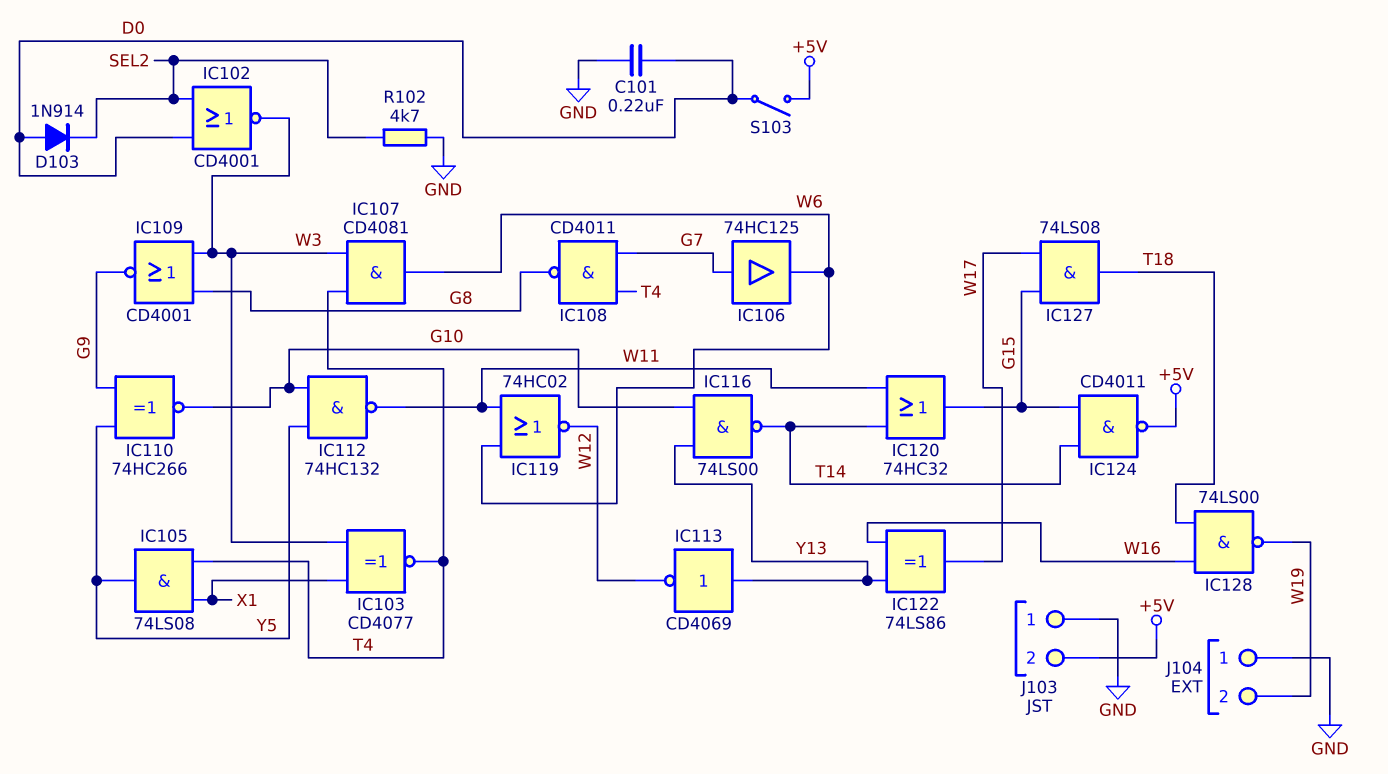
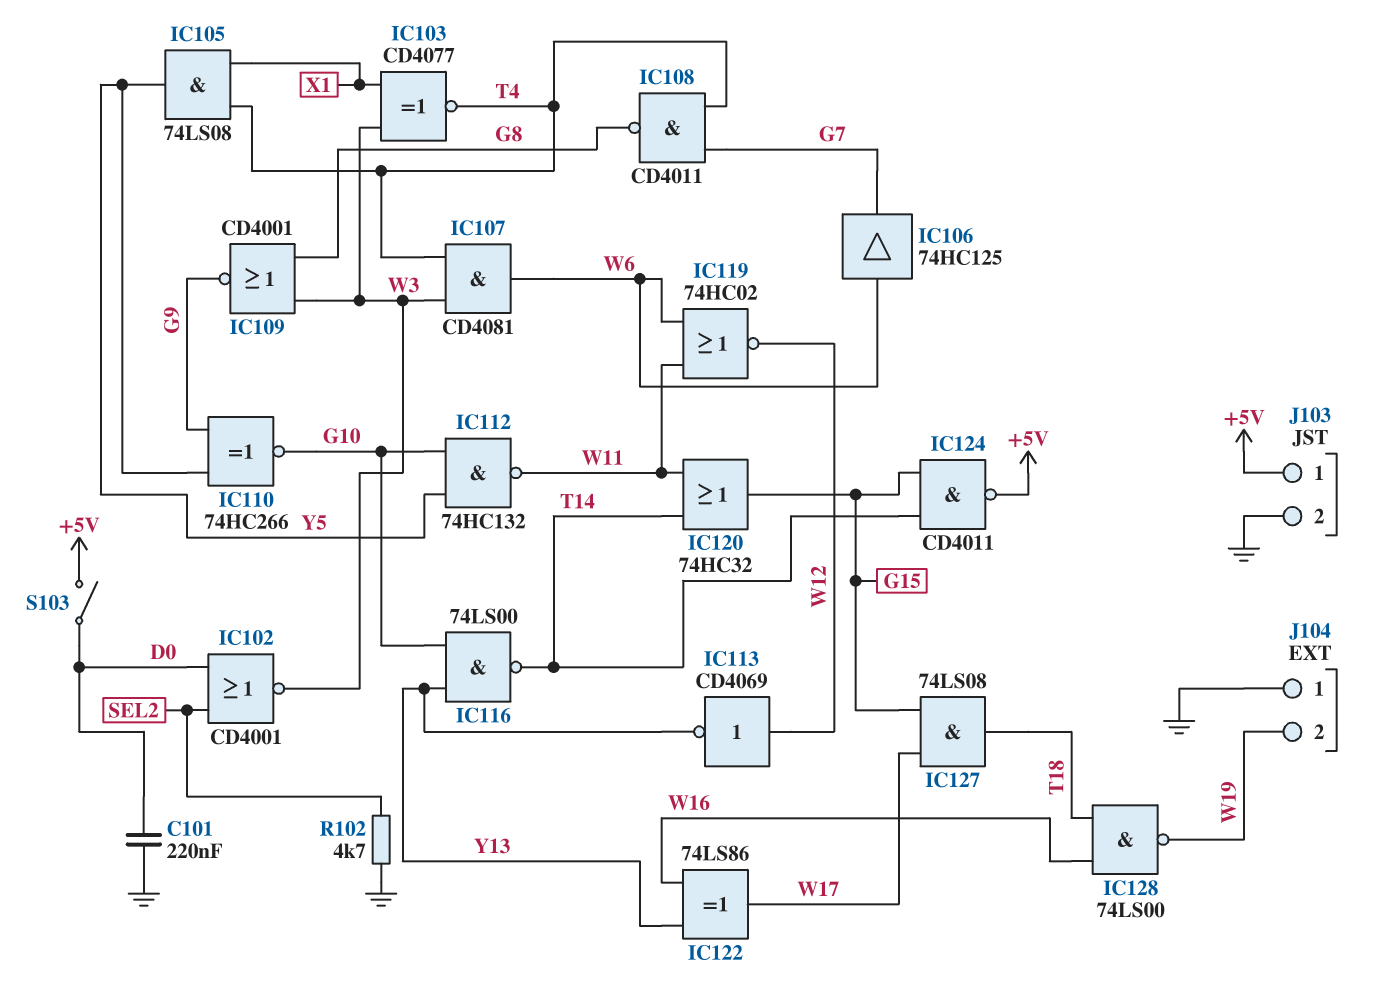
D103: diode 1N914 (A D0, K SEL2) -> none
IC106: buffer 74HC125 (in G7, out W6) -> buffer 74HC125 (in W6, out G7)
IC113: NOT CD4069 (in Y13, out W12) -> NOT CD4069 (in W12, out Y13)
J103 pin 1: GND -> +5V
J103 pin 2: +5V -> GND

